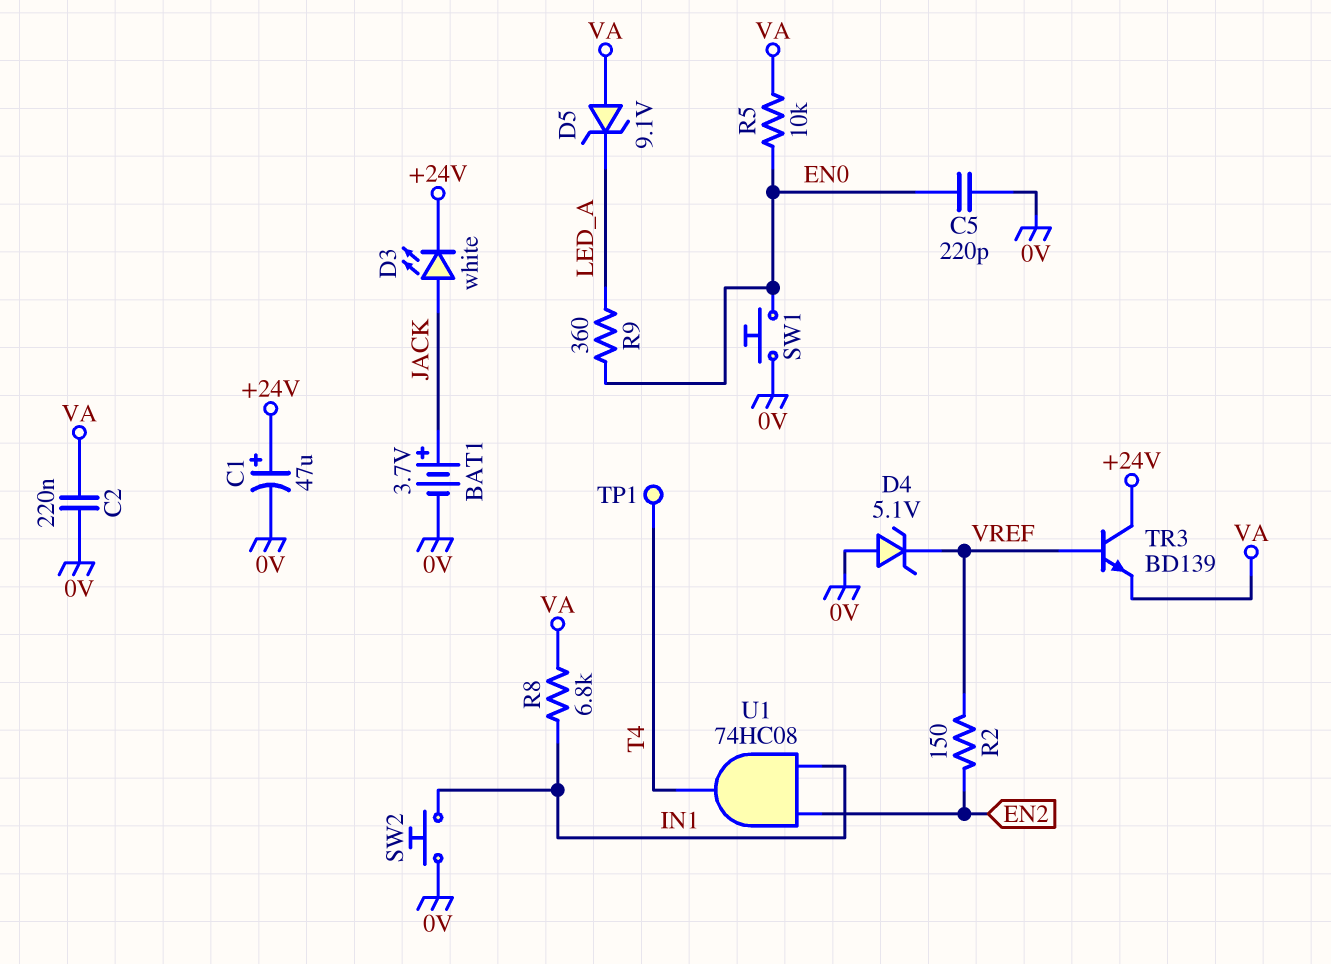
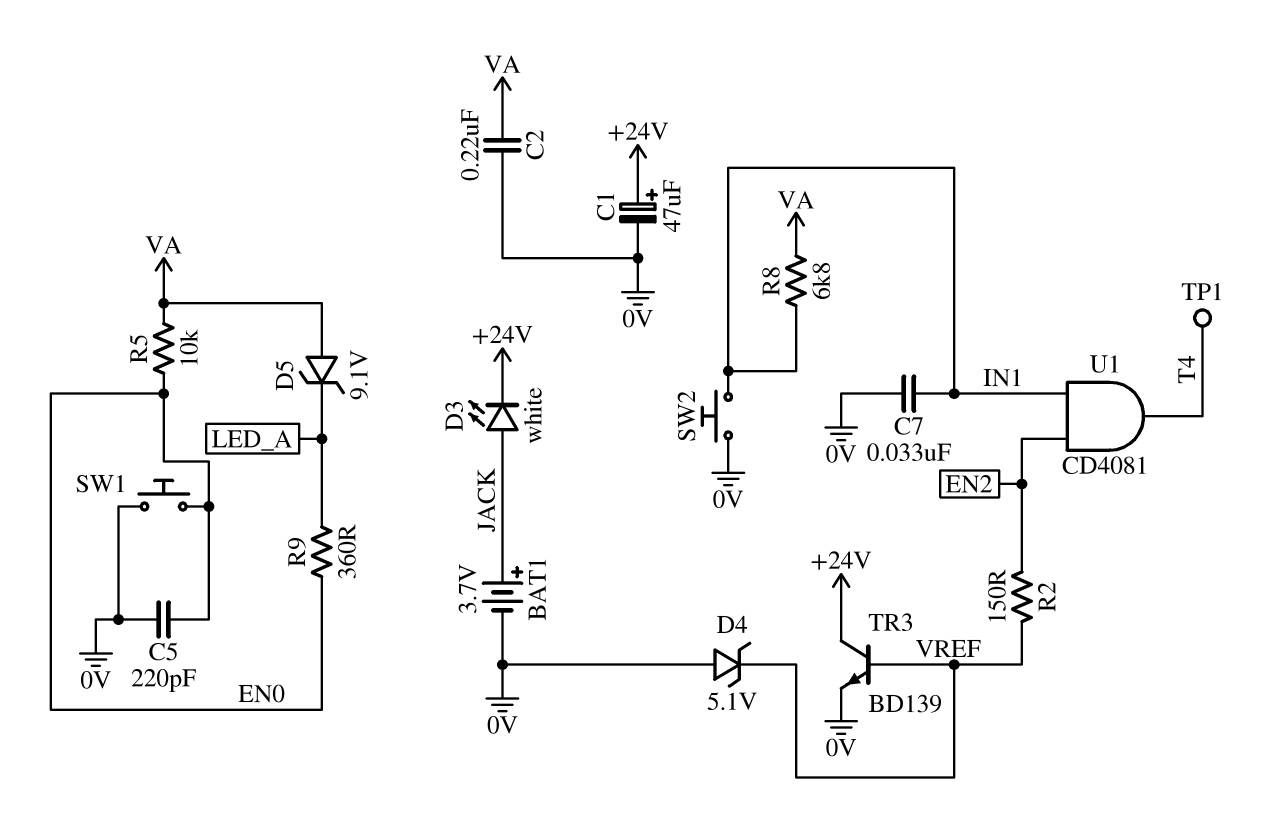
C7: none -> 33nF (0V, IN1)
TR3: NPN BD139 (B VREF, C +24V, E VA) -> NPN BD139 (B VREF, C +24V, E 0V)
U1: AND 74HC08 (in EN2, in IN1, out T4) -> AND CD4081 (in EN2, in IN1, out T4)

